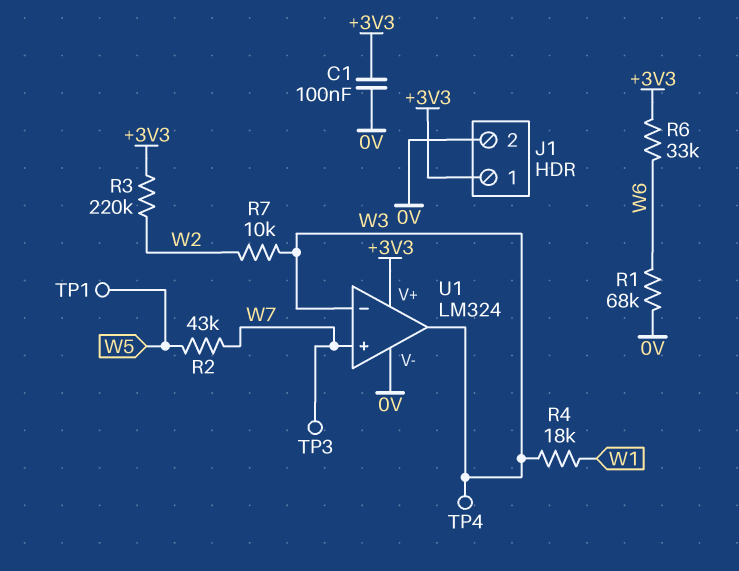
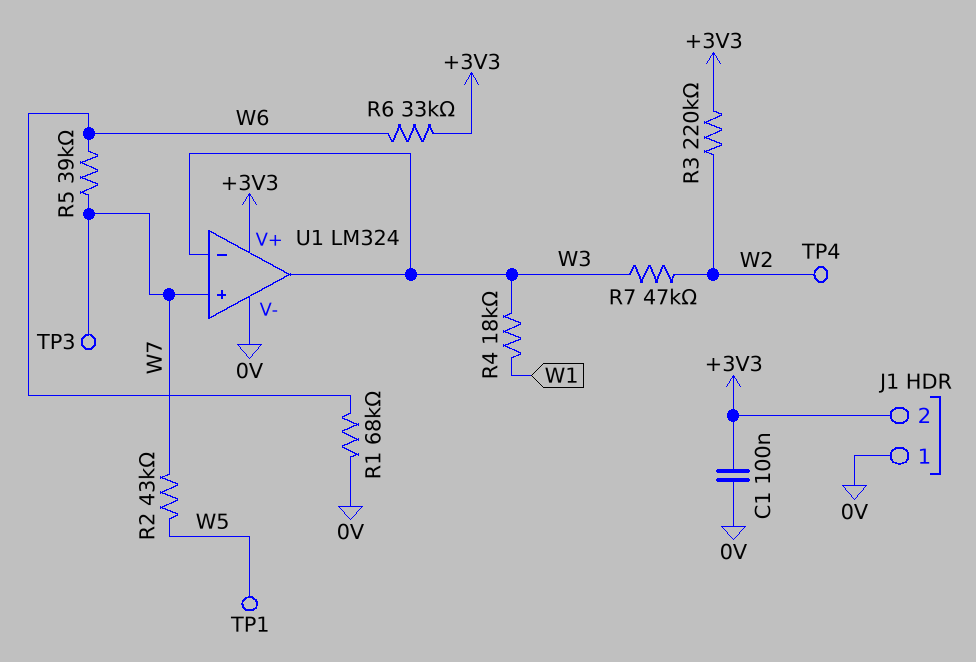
J1 pin 1: +3V3 -> 0V
J1 pin 2: 0V -> +3V3
R5: none -> 39k (W6, W7)
R7: 10k (W2, W3) -> 47k (W2, W3)
TP4: test point (W3) -> test point (W2)

